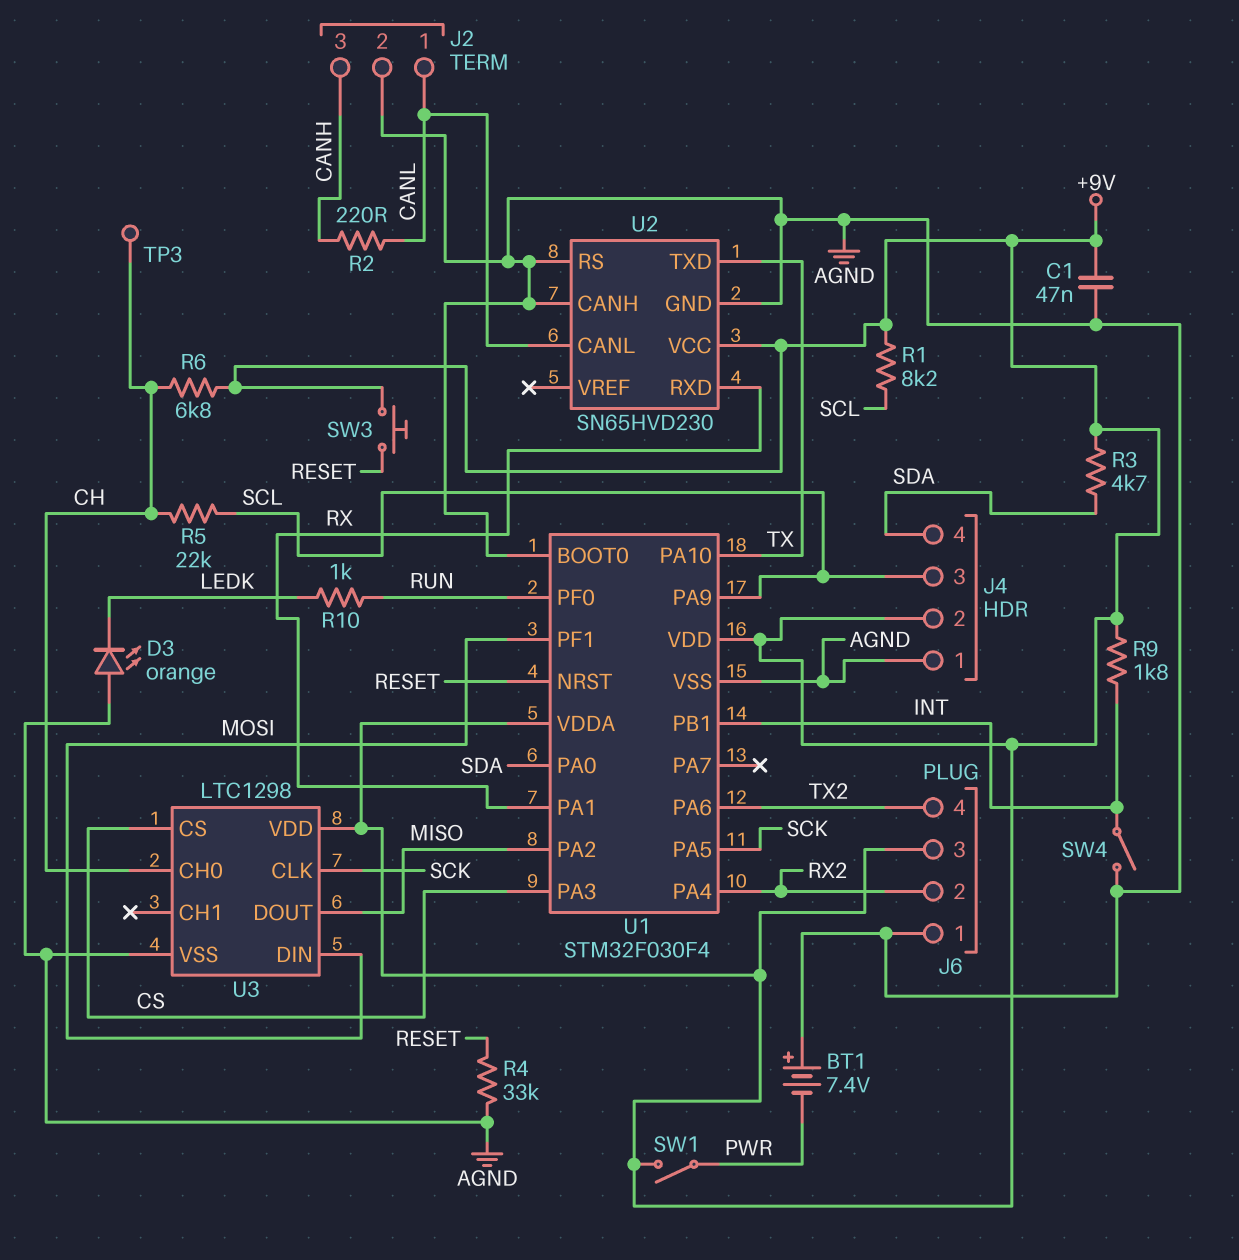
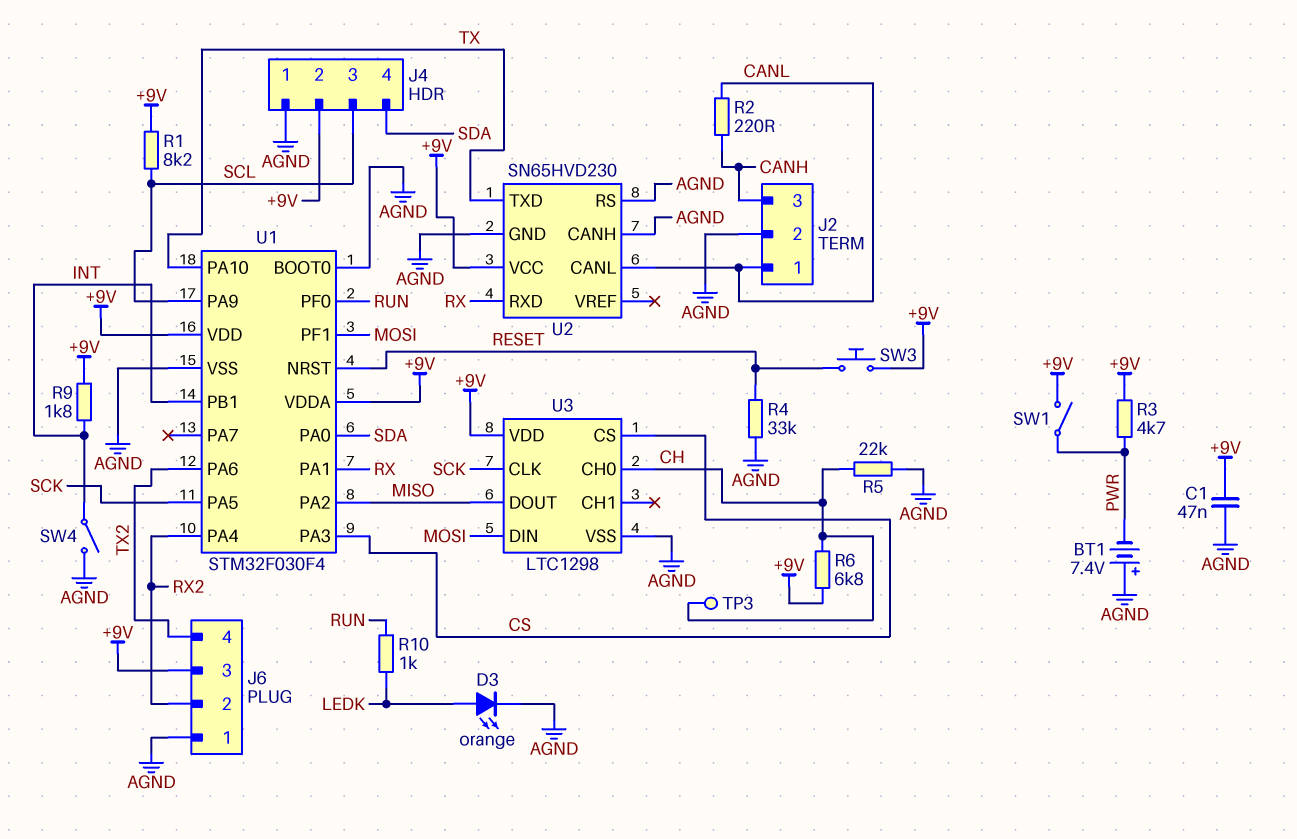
D3: LED orange (A AGND, K LEDK) -> LED orange (A LEDK, K AGND)
R3: 4.7k (+9V, SDA) -> 4.7k (+9V, PWR)
R5: 22k (CH, SCL) -> 22k (AGND, CH)

